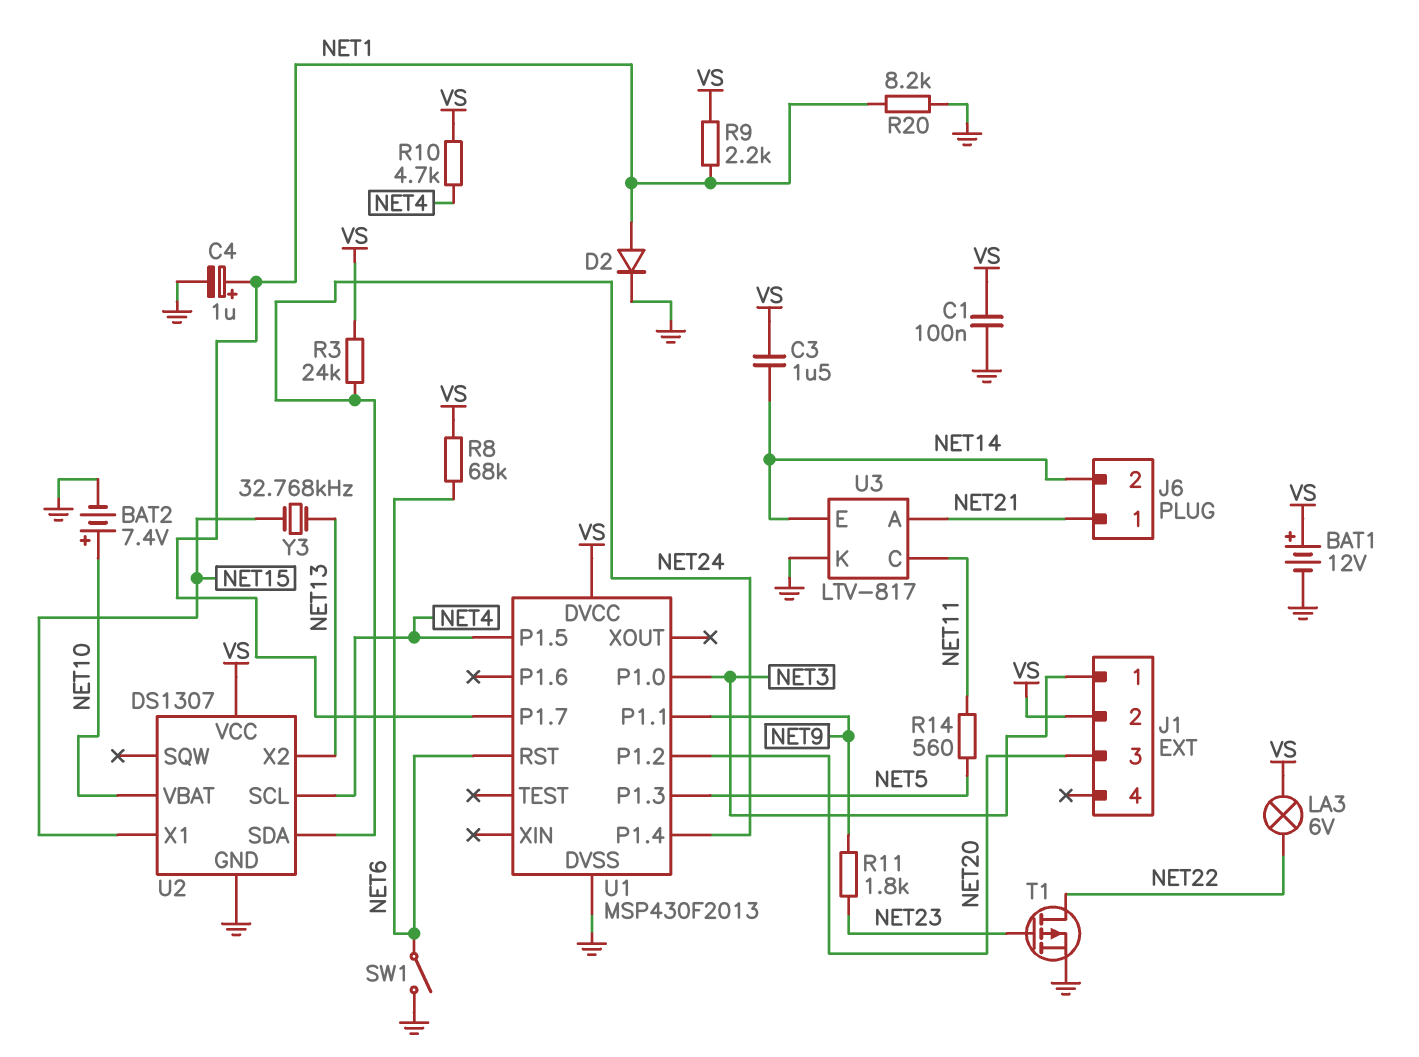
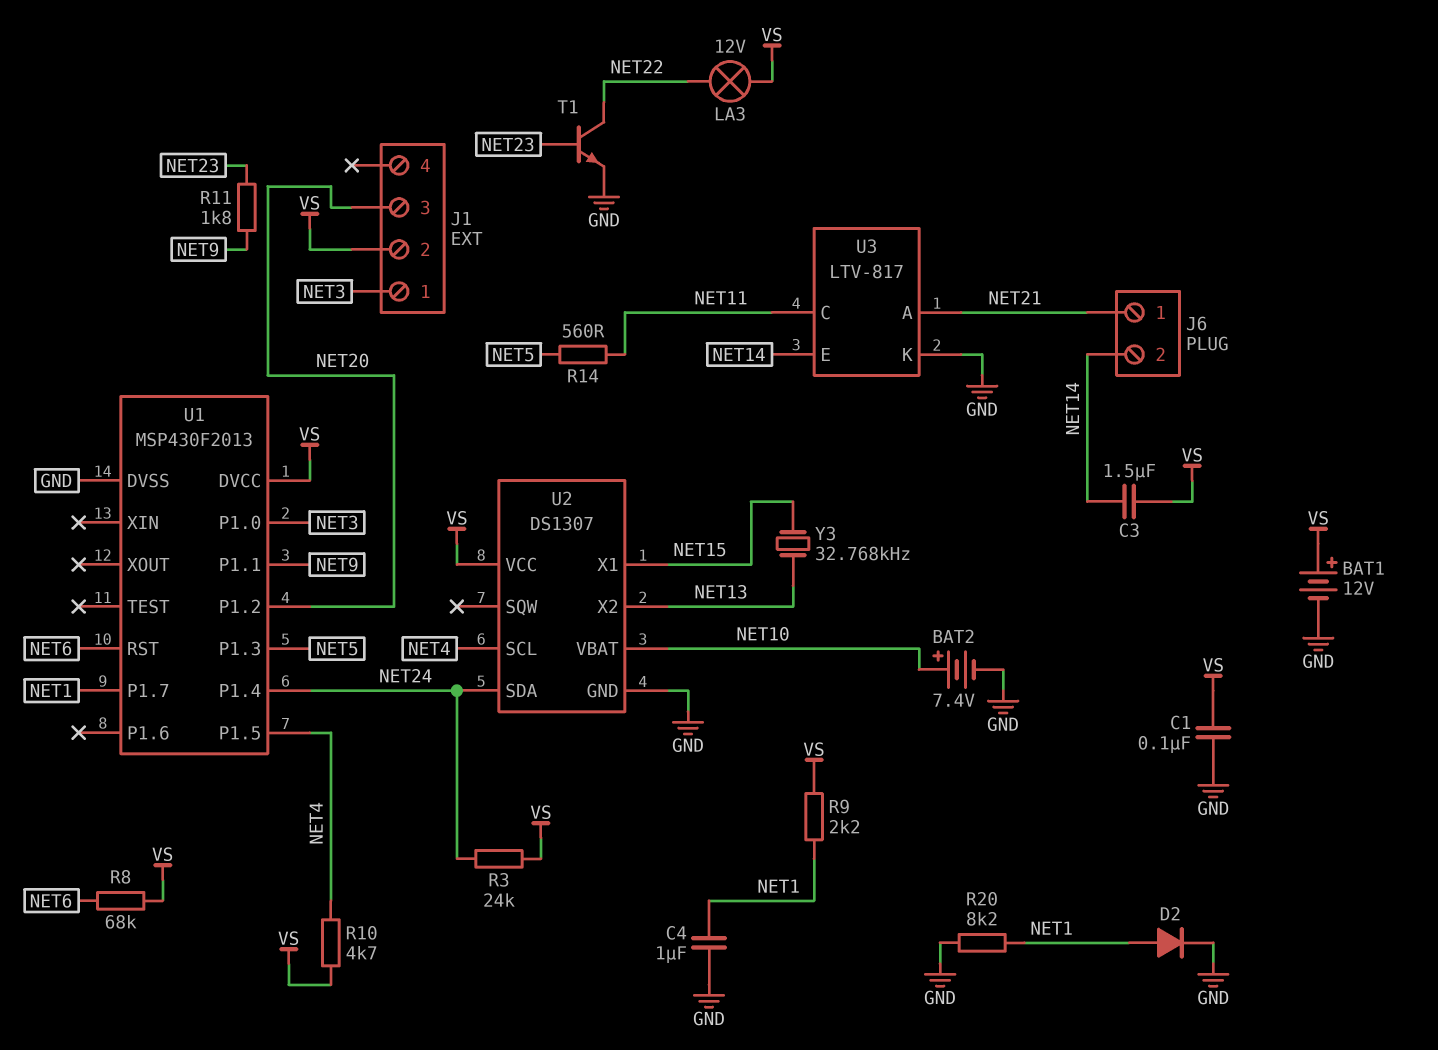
C4: 1uF (plus NET1, minus GND) -> 1uF (GND, NET1)
LA3: lamp 6V (NET22, VS) -> lamp 12V (NET22, VS)
SW1: switch (GND, NET6) -> none
T1: PMOS (G NET23, D NET22, S GND) -> NPN (B NET23, C NET22, E GND)

